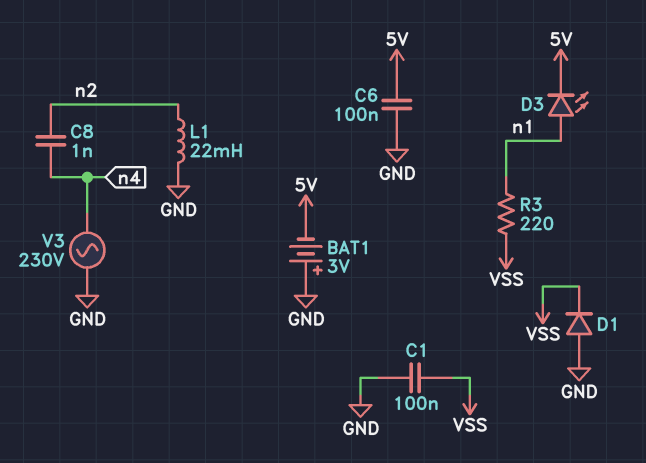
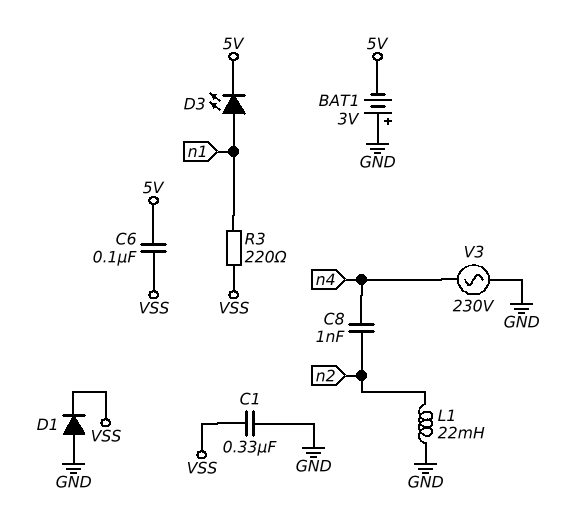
C1: 100nF (GND, VSS) -> 330nF (GND, VSS)
C6: 100nF (5V, GND) -> 100nF (5V, VSS)

